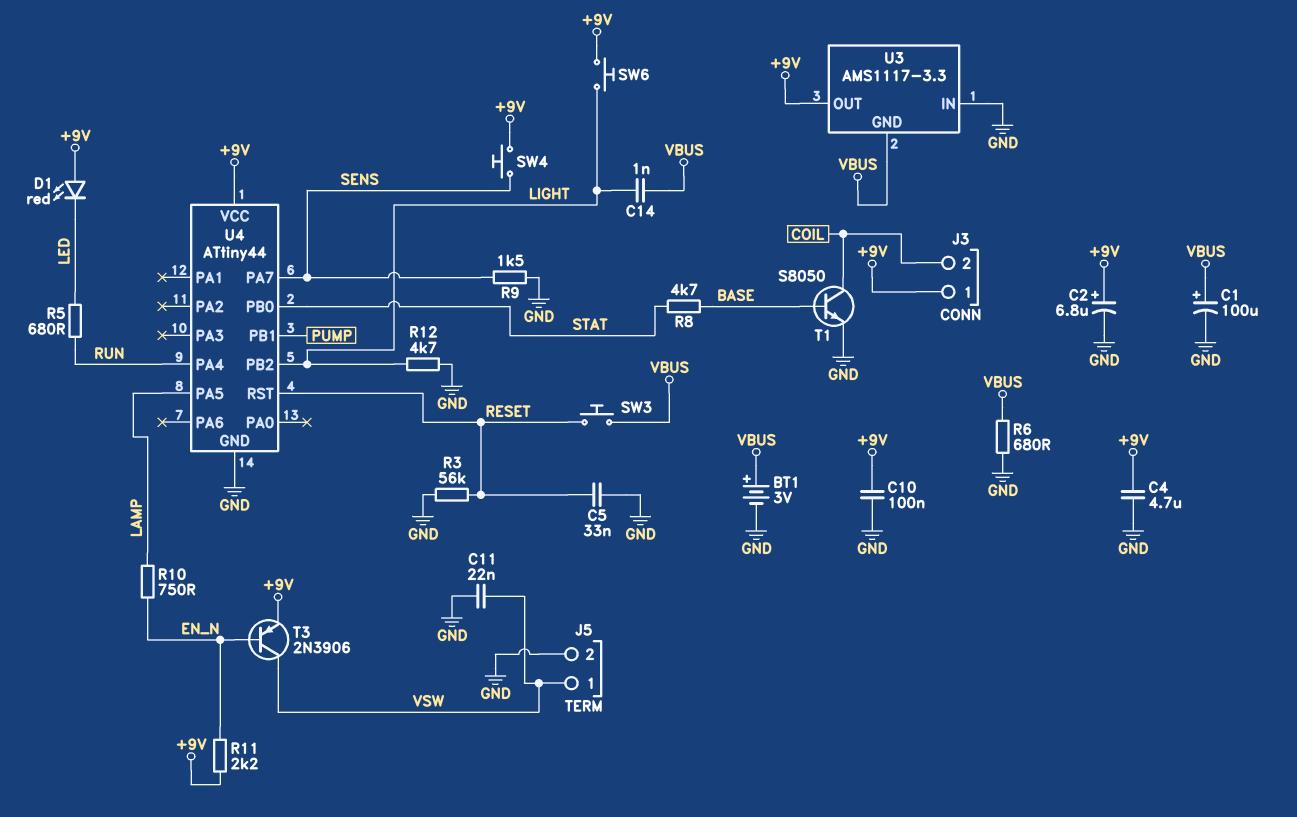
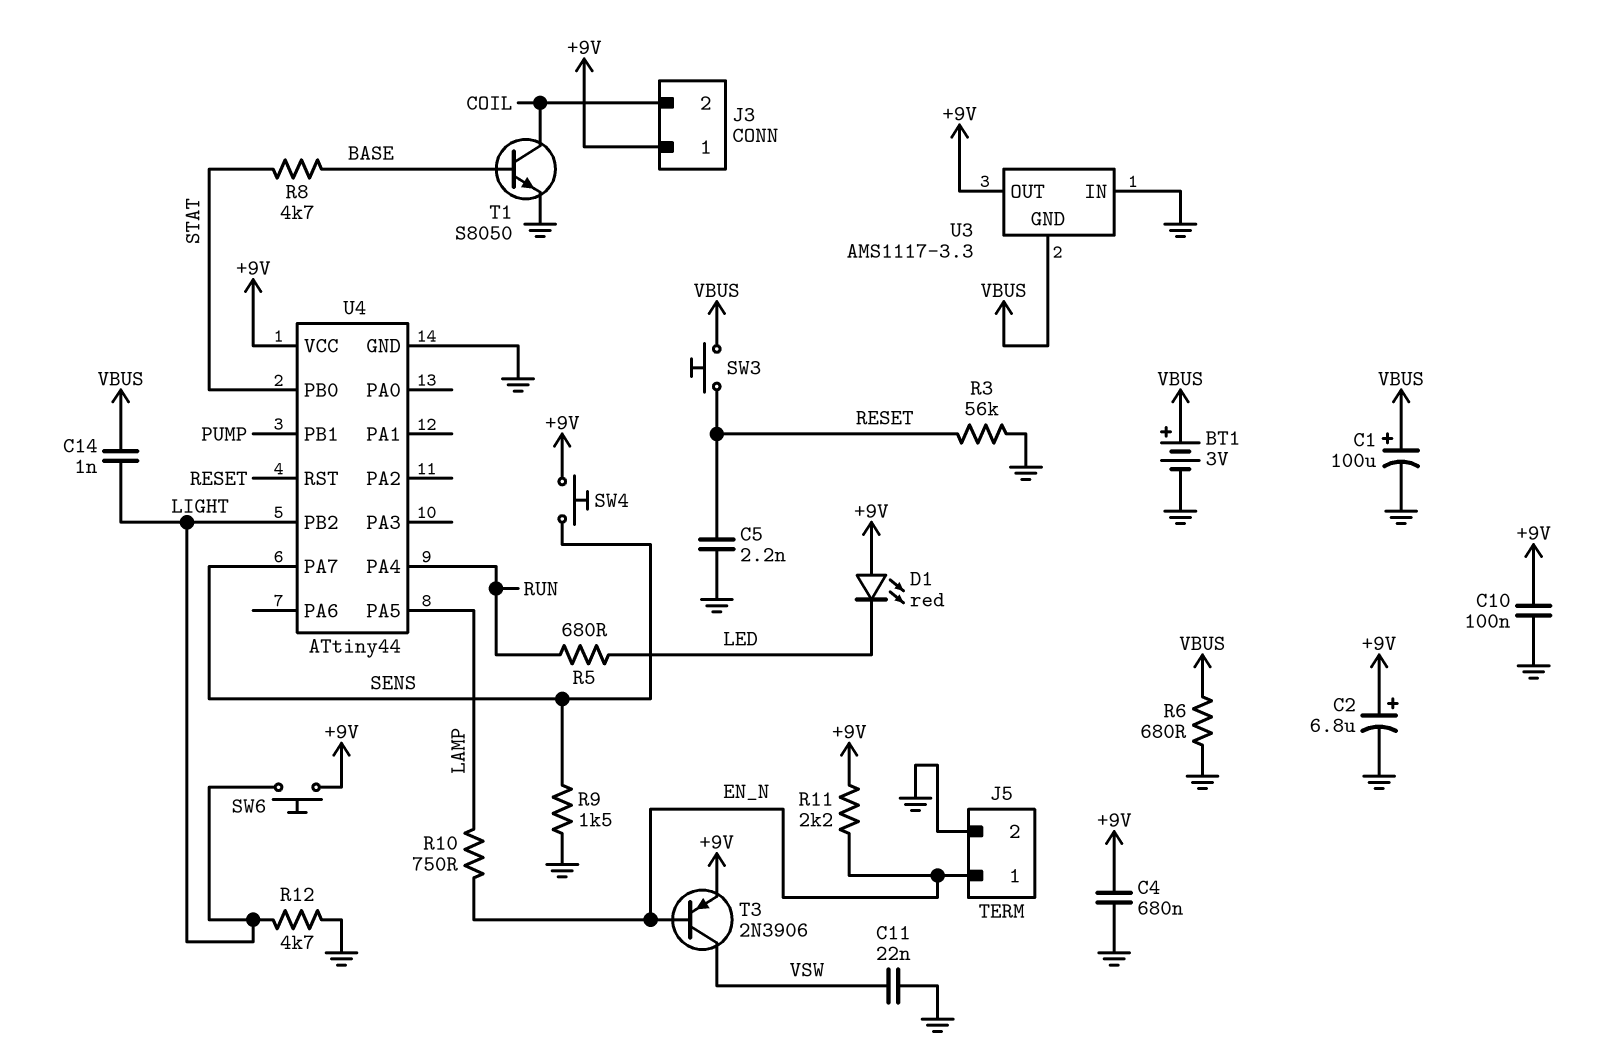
C4: 4.7uF (+9V, GND) -> 680nF (+9V, GND)
C5: 33nF (GND, RESET) -> 2.2nF (GND, RESET)
J5 pin 1: VSW -> EN_N

